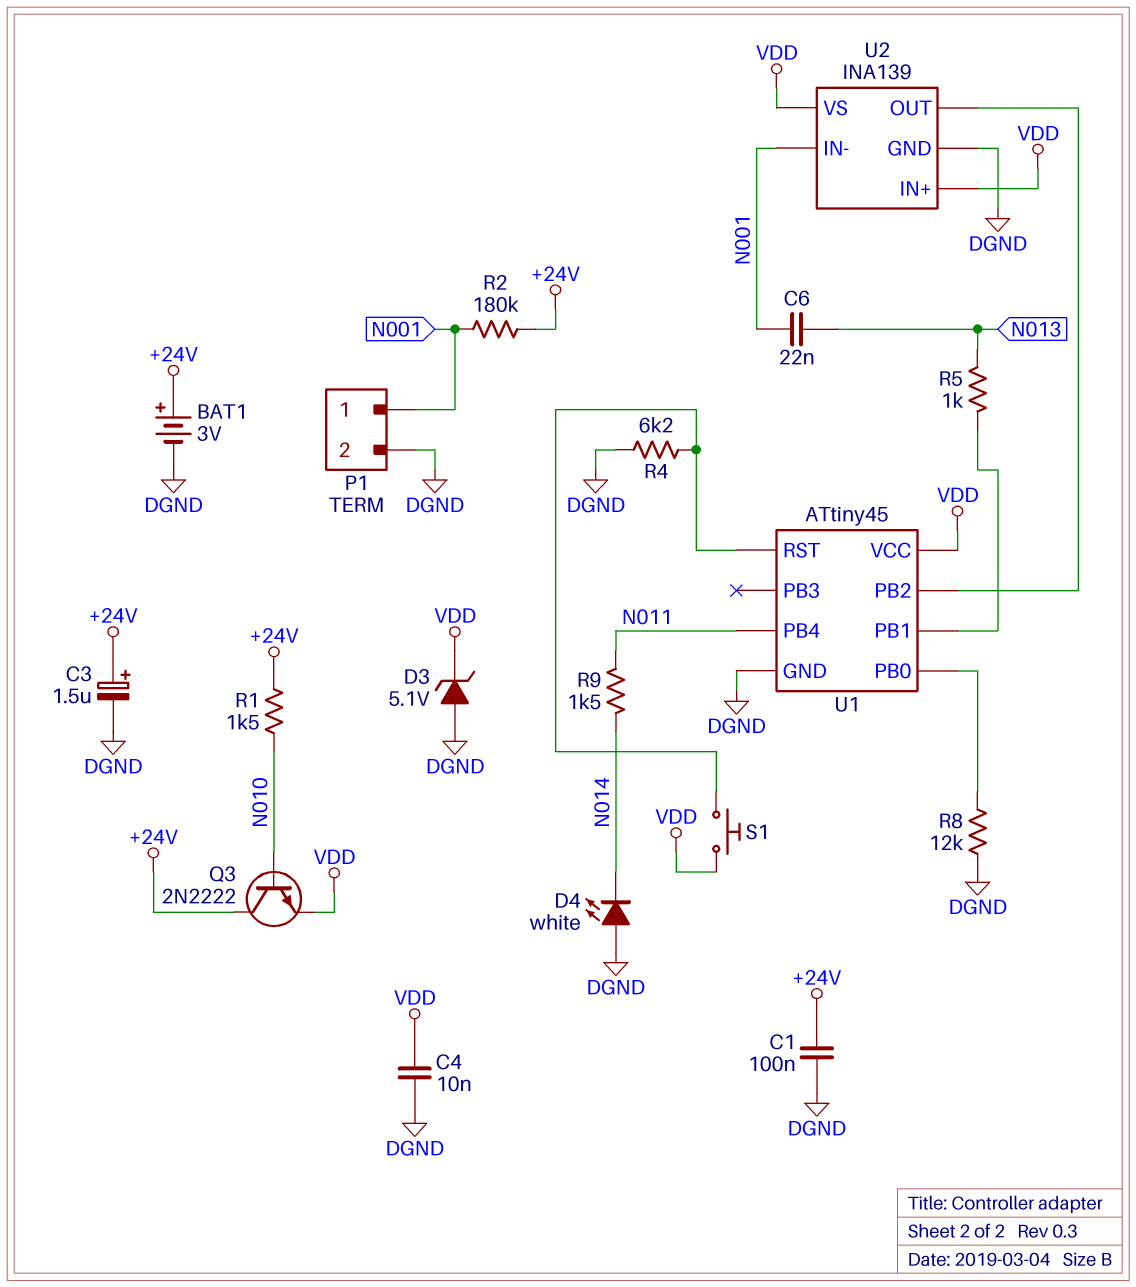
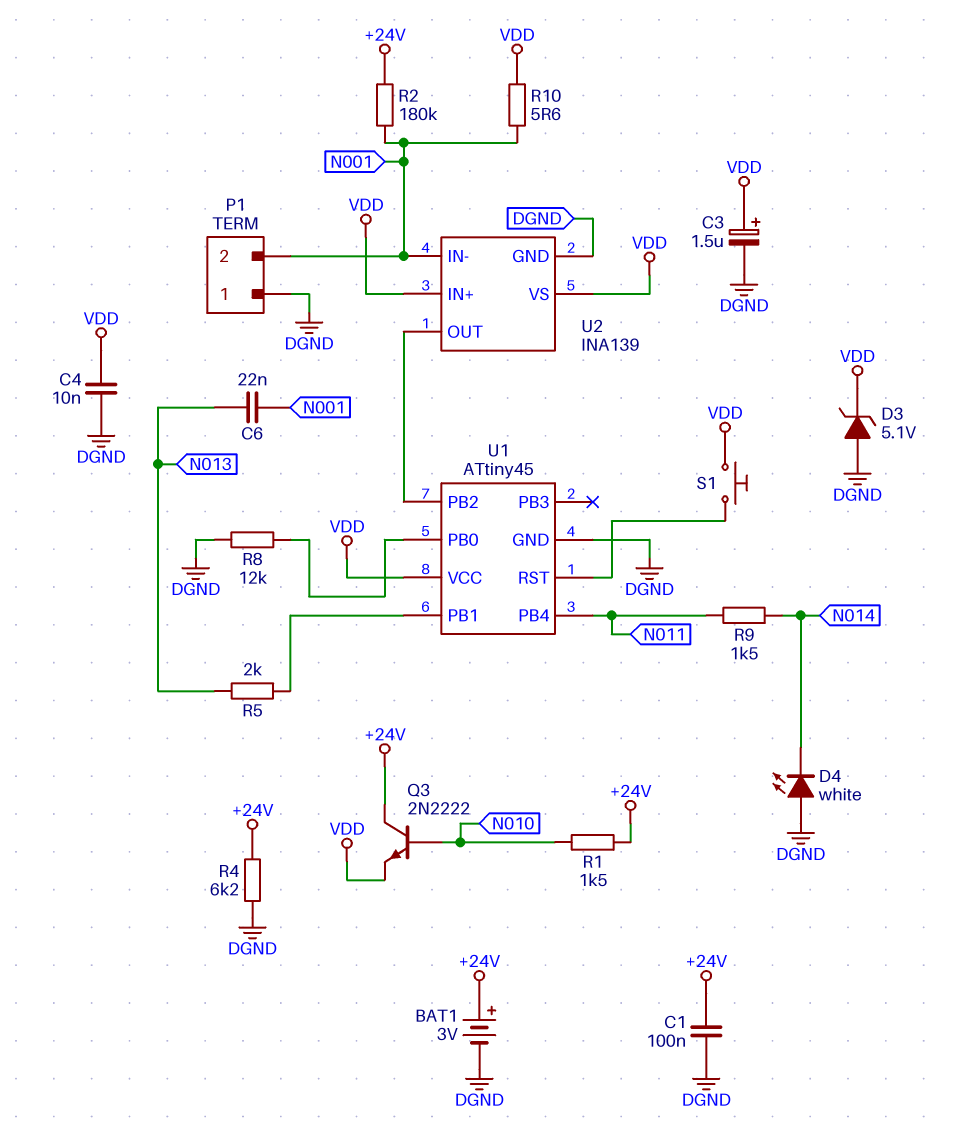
C3: 1.5uF (plus +24V, minus DGND) -> 1.5uF (plus VDD, minus DGND)
P1 pin 1: N001 -> DGND
P1 pin 2: DGND -> N001
R4: 6.2k (DGND, U1/RST) -> 6.2k (+24V, DGND)
R5: 1k (N013, U1/PB1) -> 2k (N013, U1/PB1)
R10: none -> 5.6 (N001, VDD)

